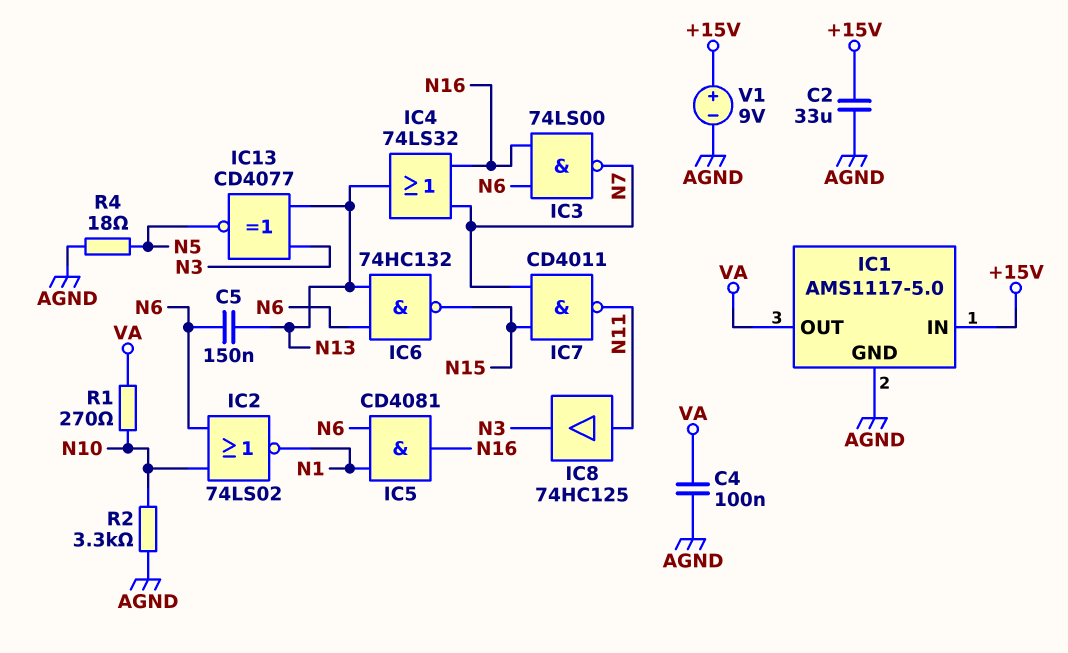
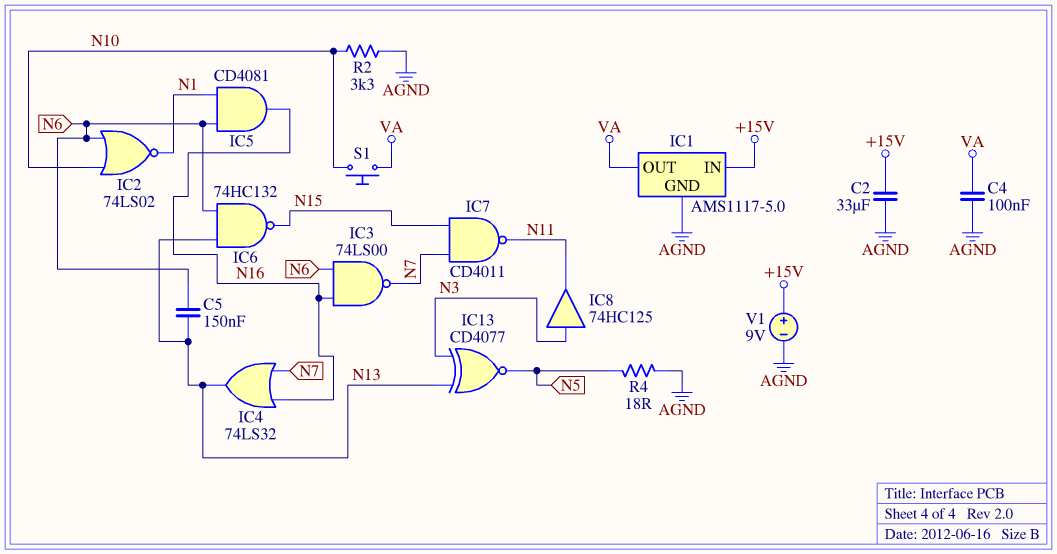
IC8: buffer 74HC125 (in N11, out N3) -> buffer 74HC125 (in N3, out N11)
R1: 270 (N10, VA) -> none
S1: none -> button (N10, VA)

